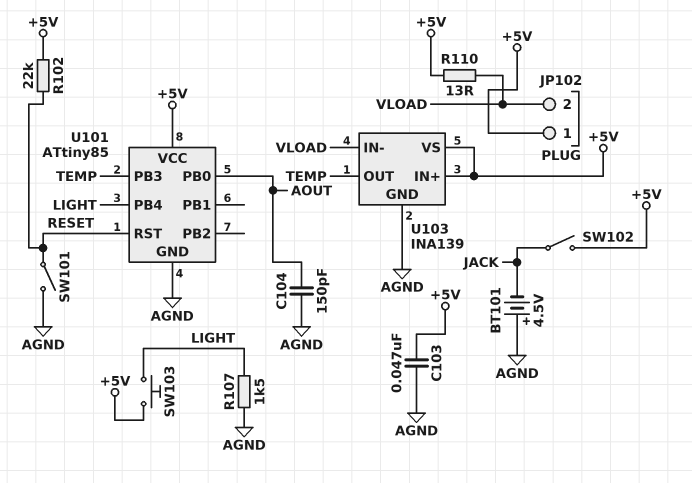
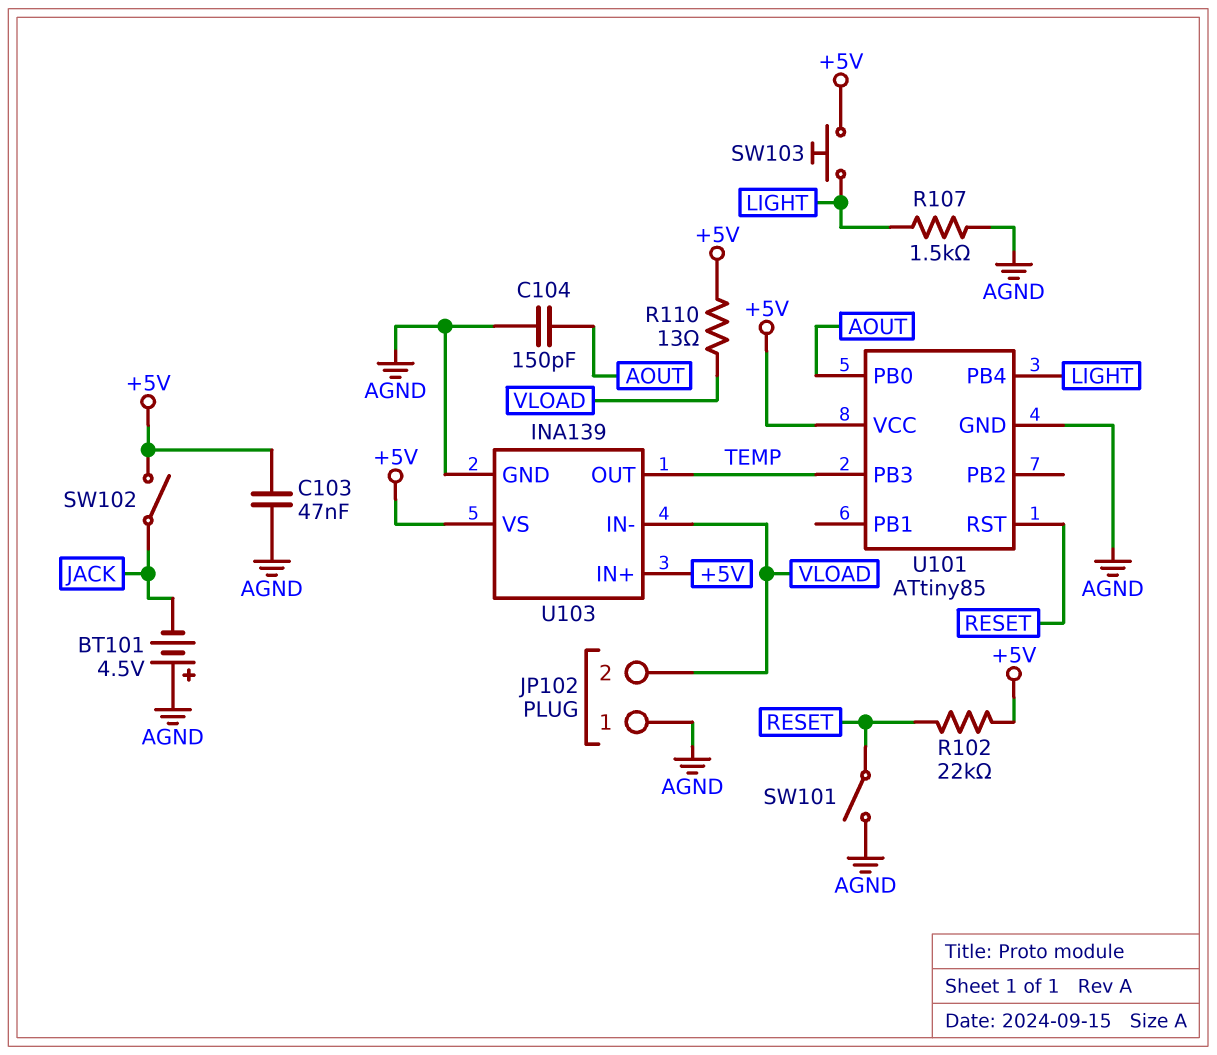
JP102 pin 1: +5V -> AGND

